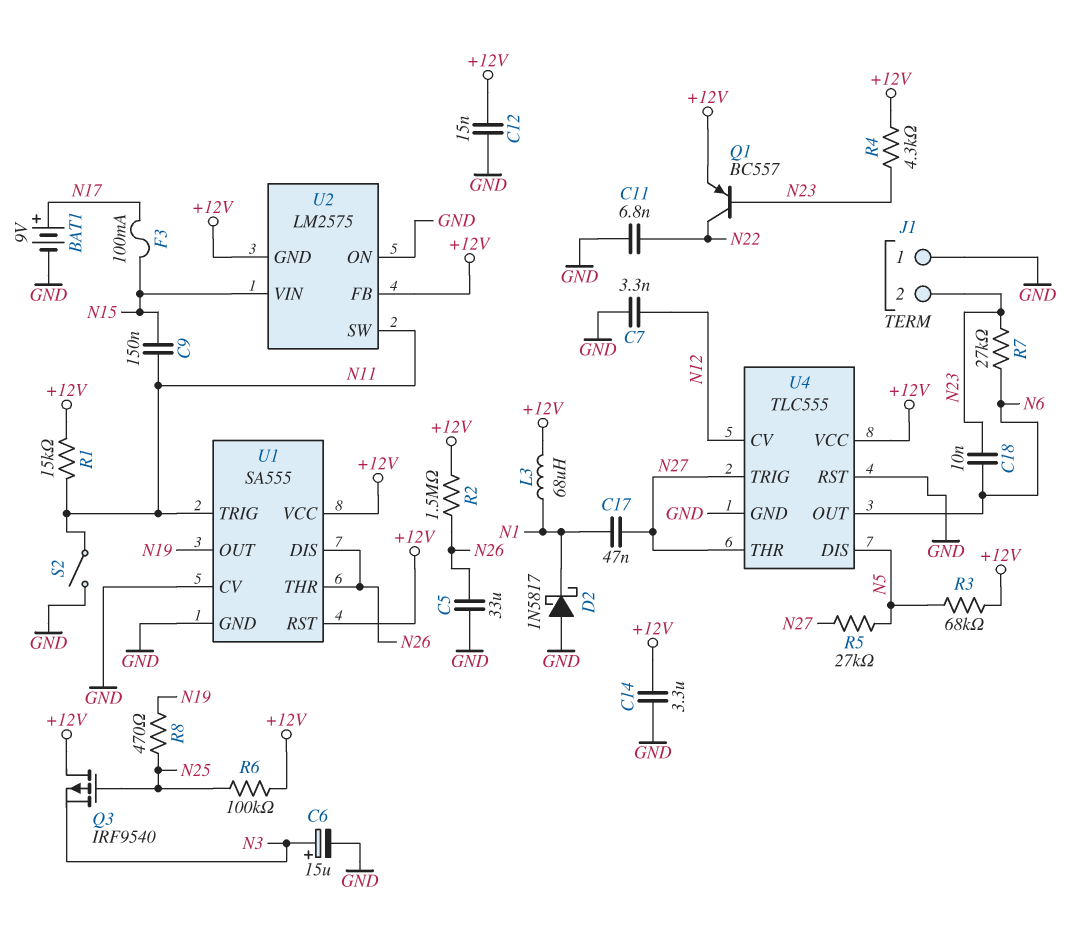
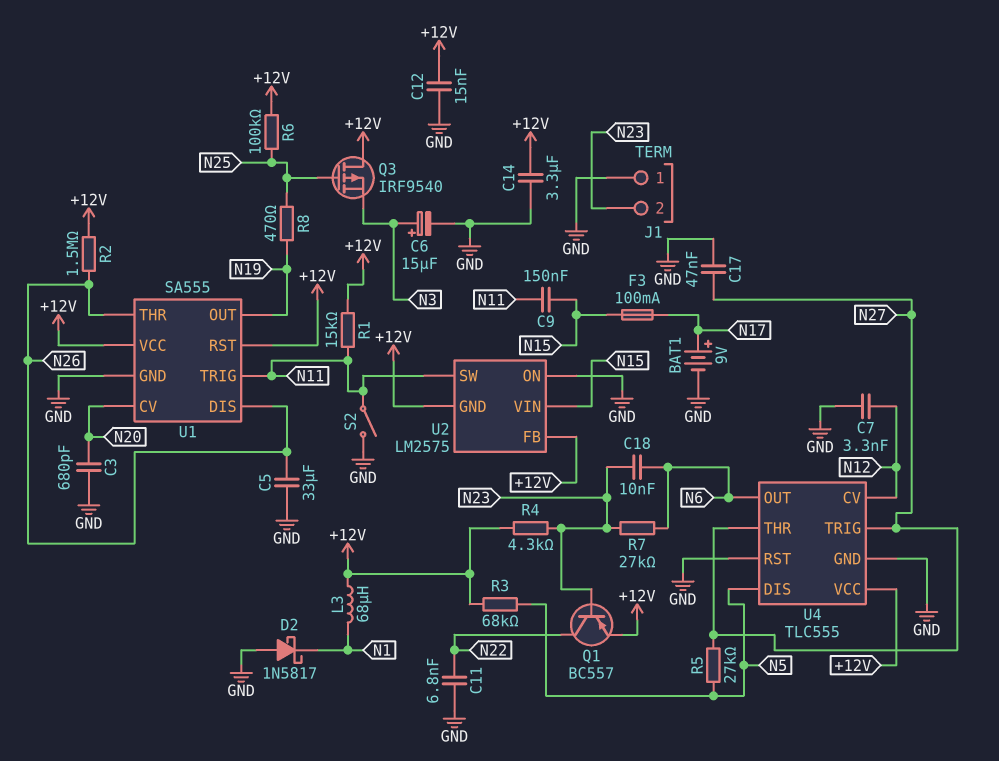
C3: none -> 680pF (GND, N20)
C17: 47nF (N1, N27) -> 47nF (GND, N27)
U1 pin CV: GND -> N20

